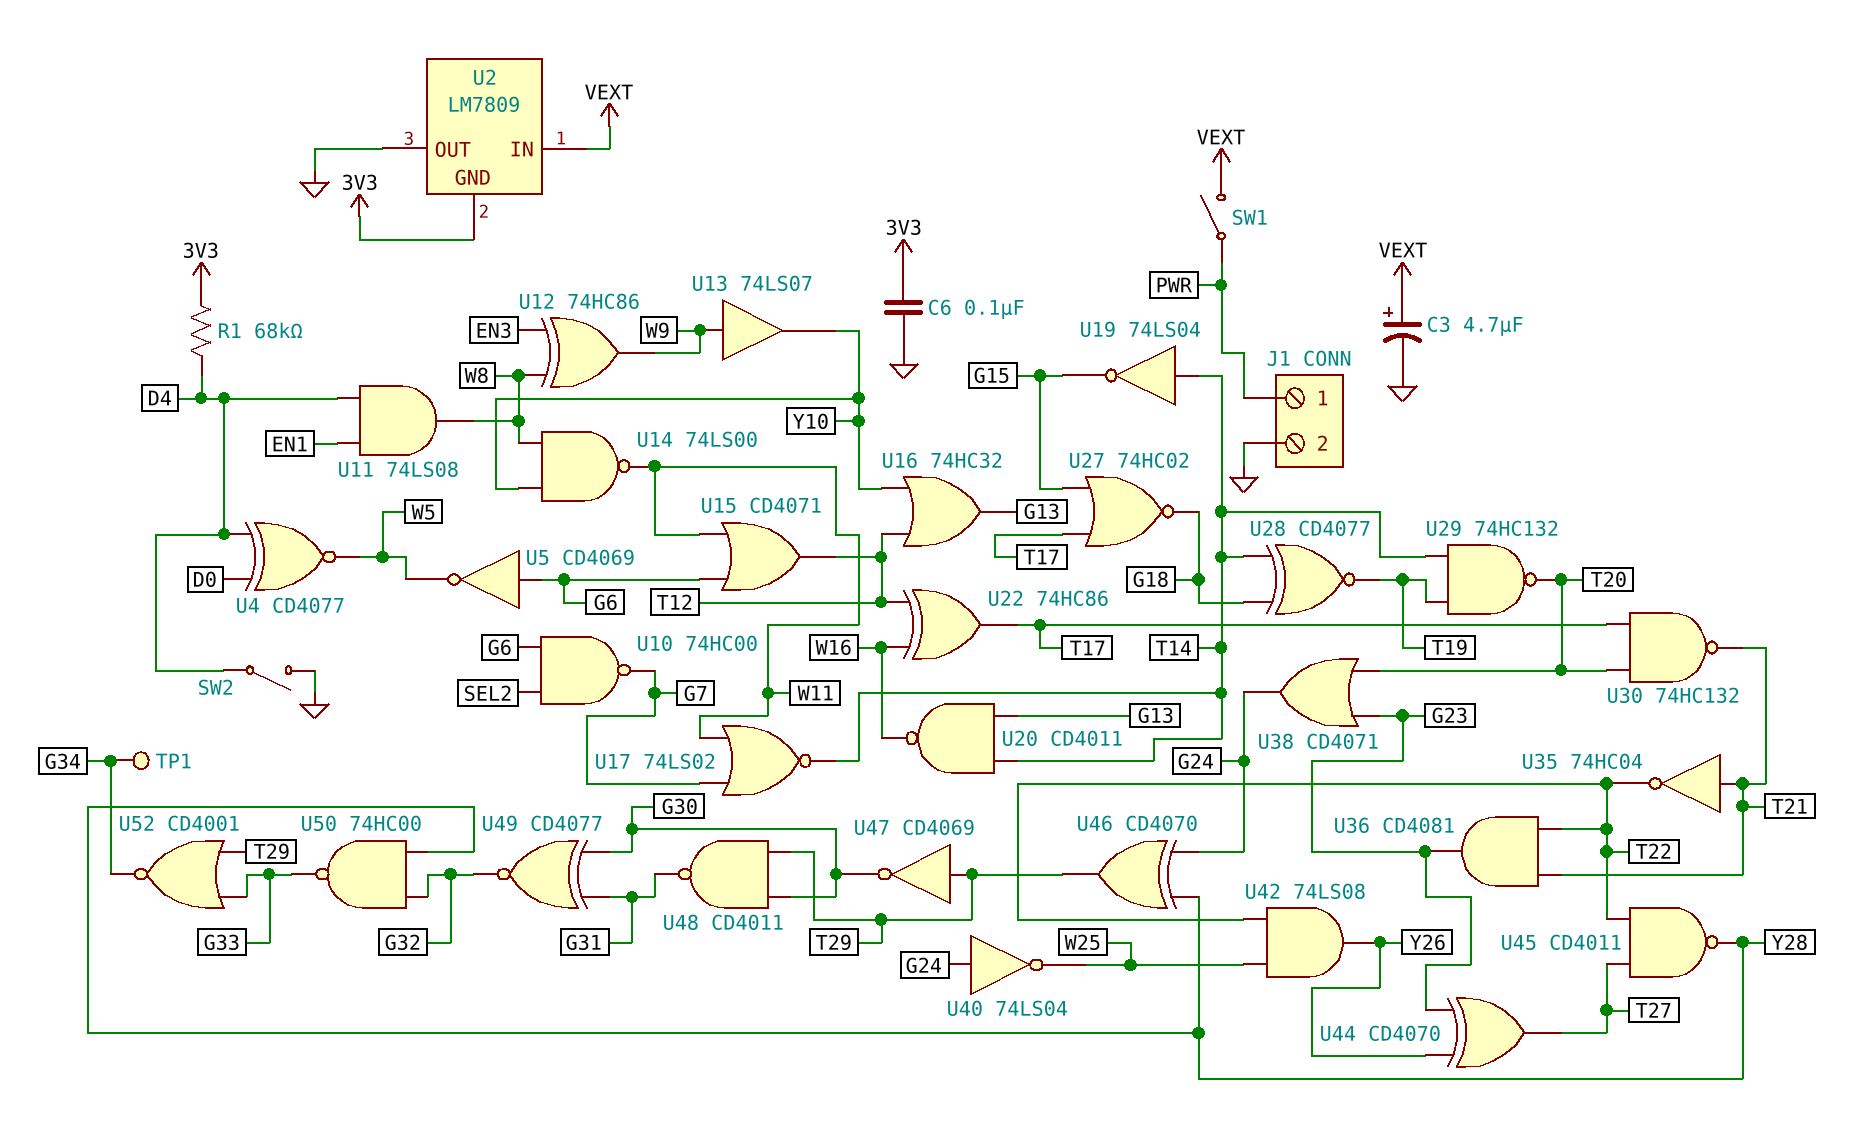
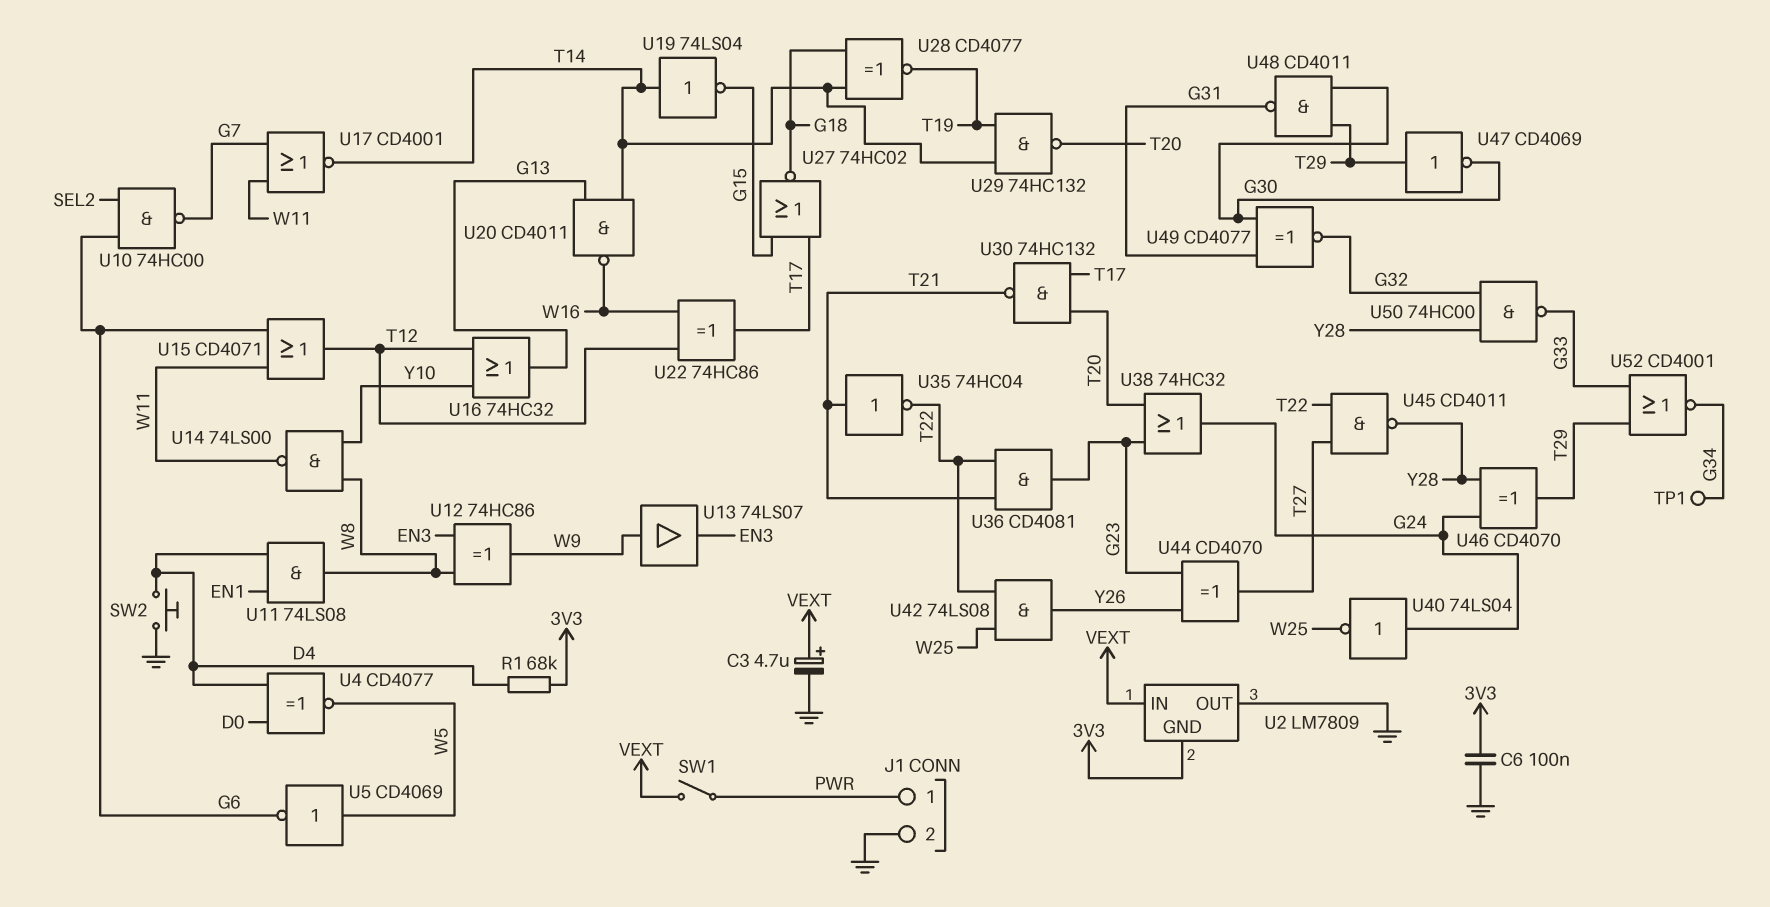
SW2: switch (D4, GND) -> button (D4, GND)
U5: NOT CD4069 (in G6, out W5) -> NOT CD4069 (in W5, out G6)
U13: buffer 74LS07 (in W9, out Y10) -> buffer 74LS07 (in W9, out EN3)
U17: NOR 74LS02 (in G7, in W11, out T14) -> NOR CD4001 (in G7, in W11, out T14)
U38: OR CD4071 (in G23, in T20, out G24) -> OR 74HC32 (in G23, in T20, out G24)

